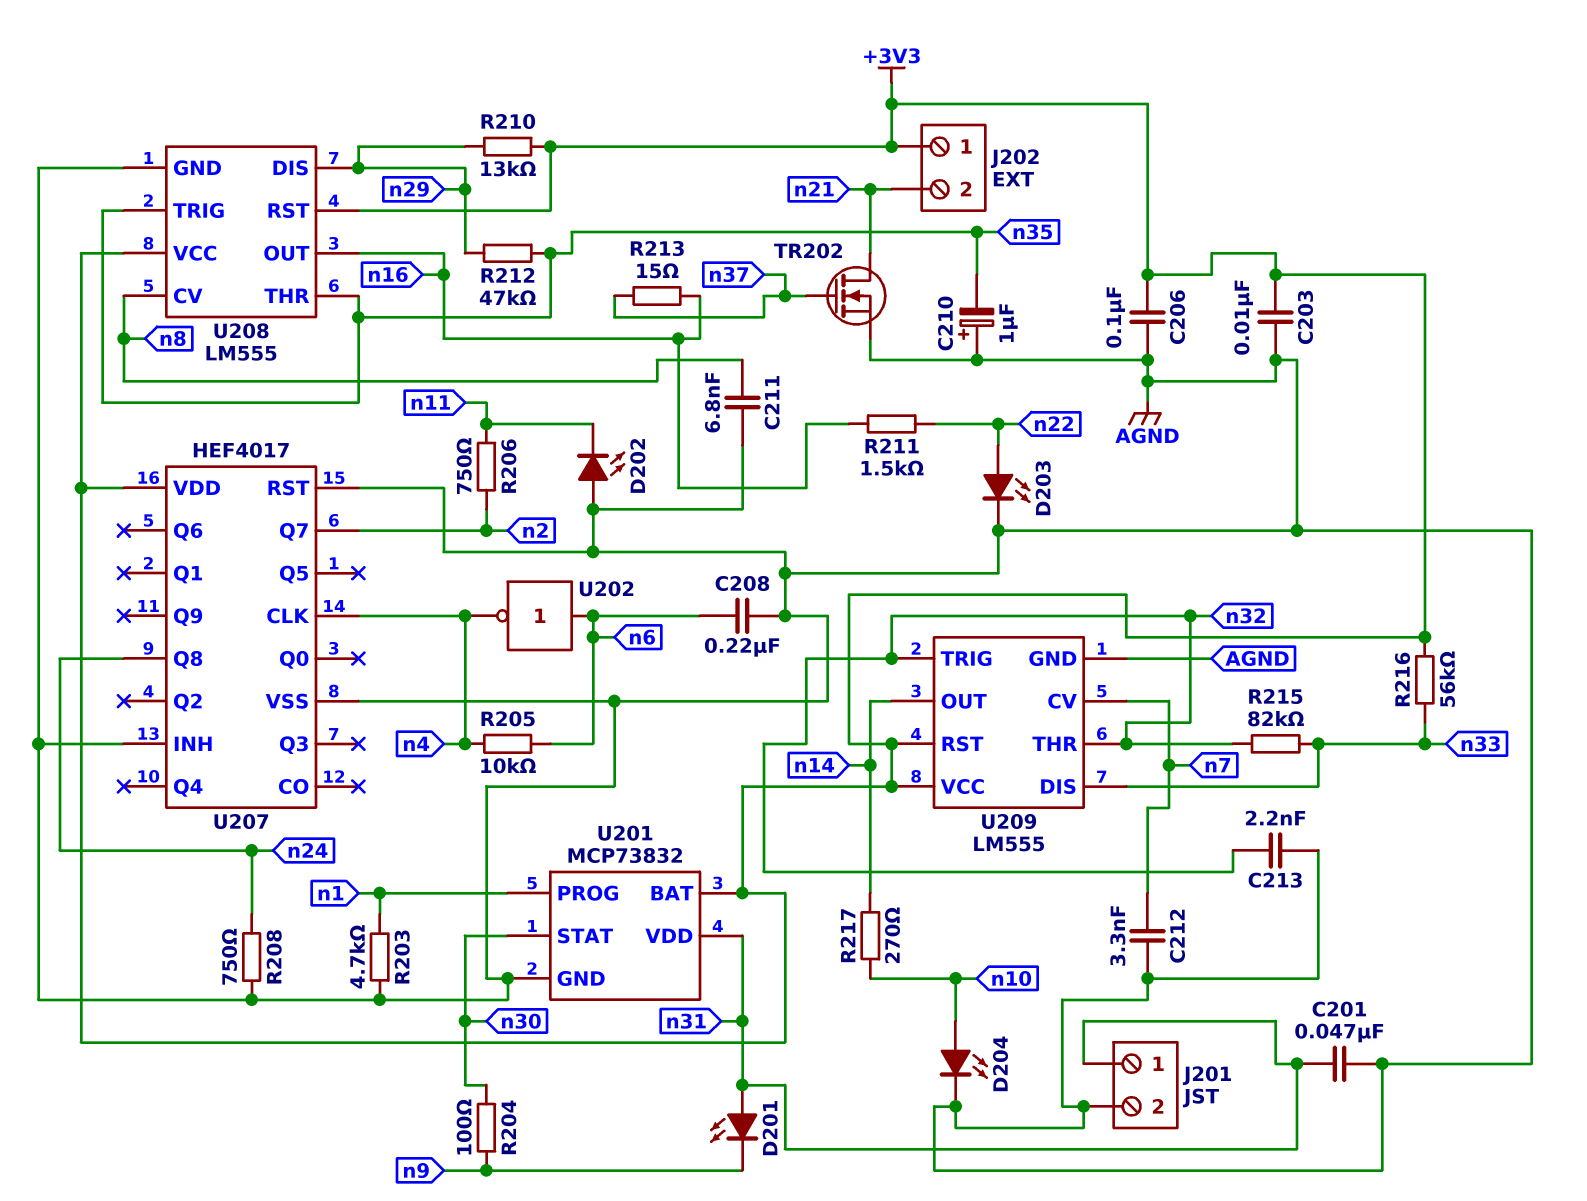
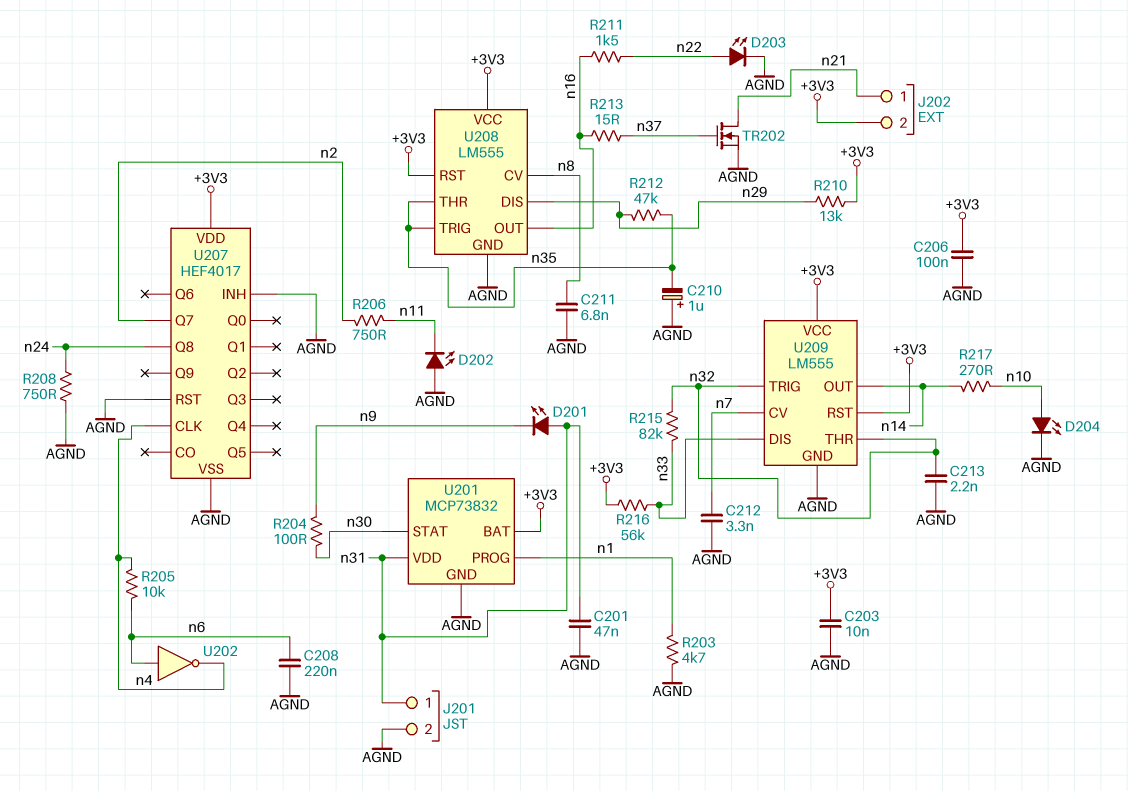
J202 pin 1: +3V3 -> n21
J202 pin 2: n21 -> +3V3

